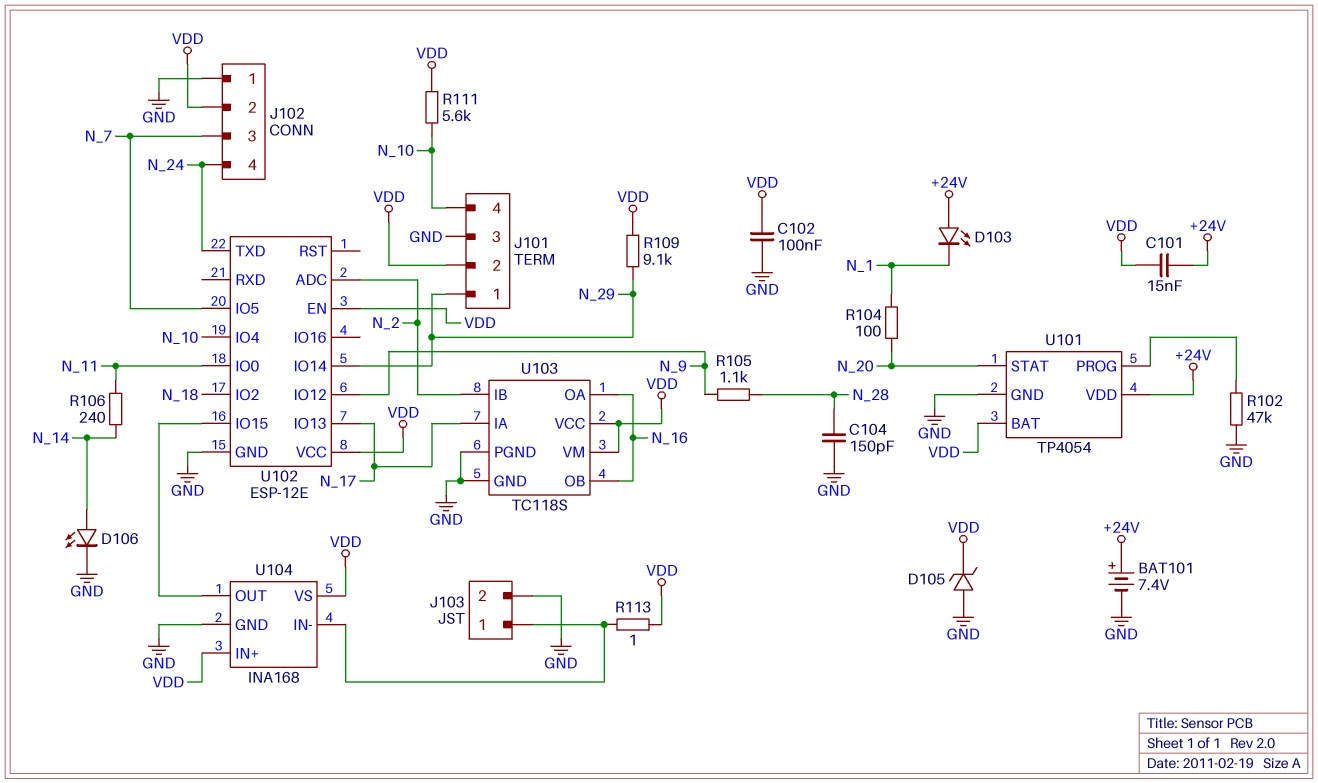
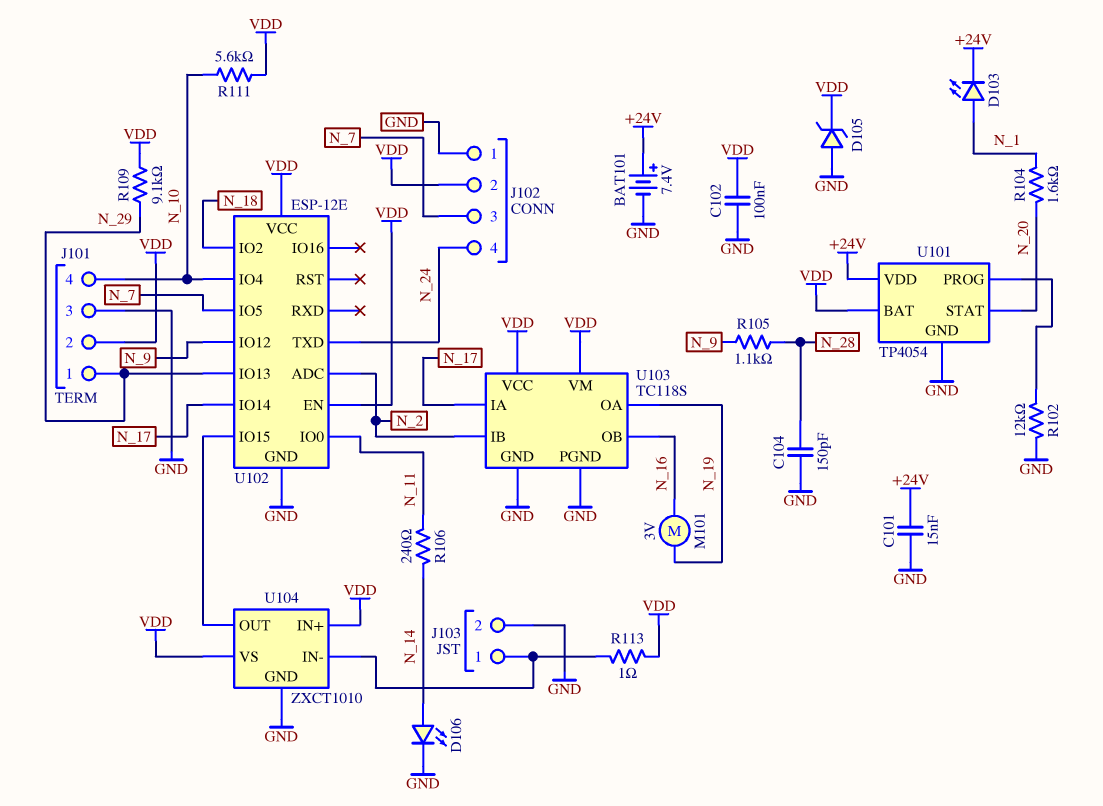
C101: 15nF (+24V, VDD) -> 15nF (+24V, GND)
D103: LED (A +24V, K N_1) -> LED (A N_1, K +24V)
M101: none -> motor 3V (N_16, N_19)
R102: 47k (GND, U101/PROG) -> 12k (GND, U101/PROG)
R104: 100 (N_1, N_20) -> 1.6k (N_1, N_20)
U102 pin IO13: N_17 -> N_29
U102 pin IO14: N_29 -> N_17
U103 pin OA: N_16 -> N_19
U104: INA168 -> ZXCT1010

